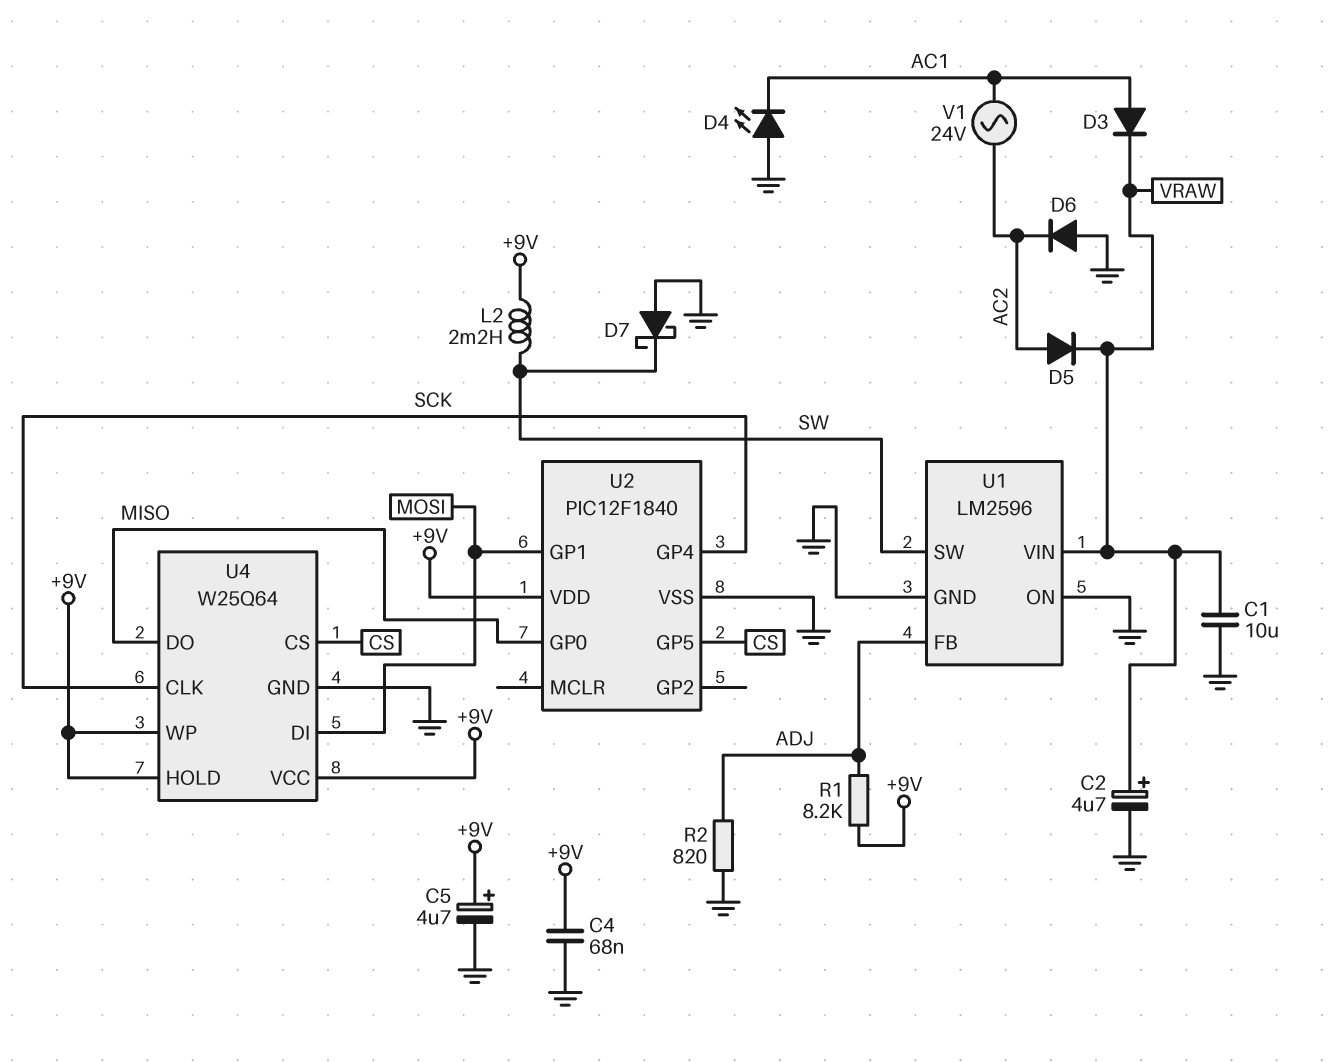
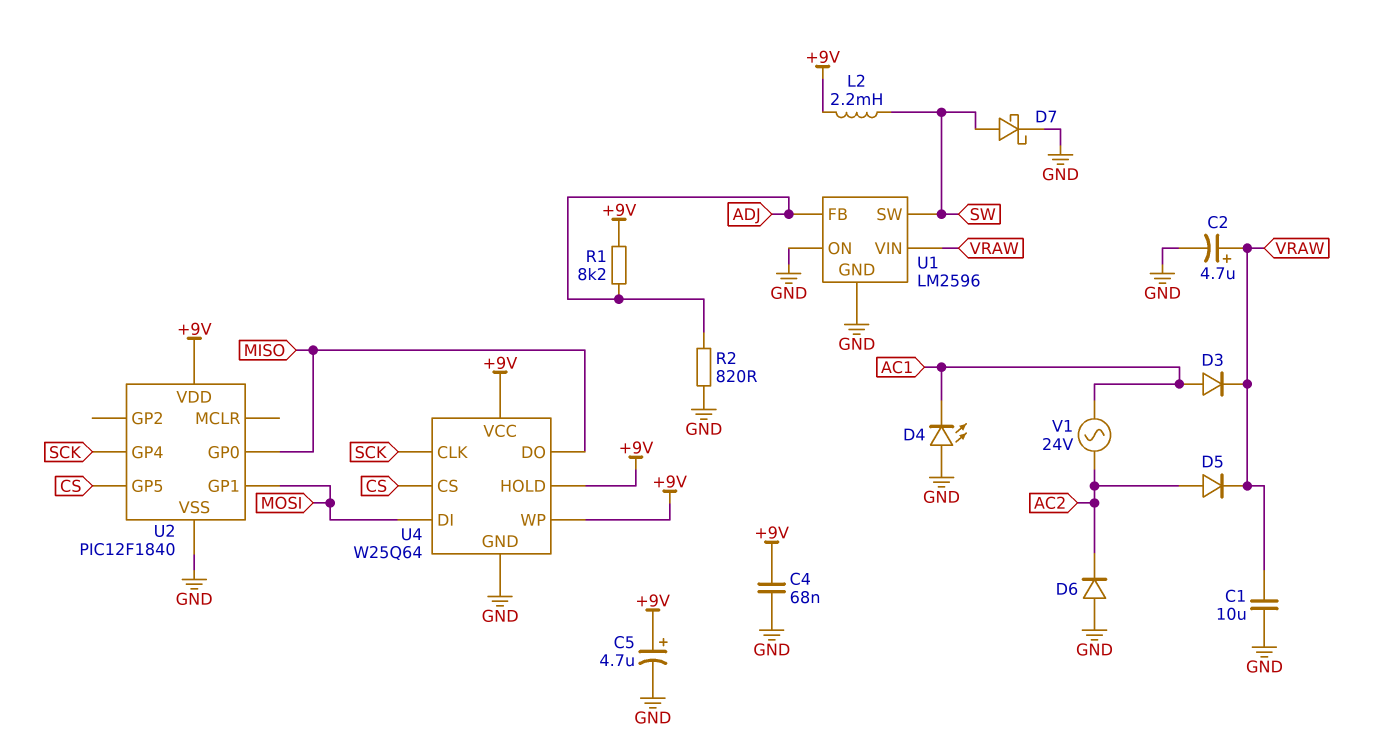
D7: schottky (A GND, K SW) -> schottky (A SW, K GND)

